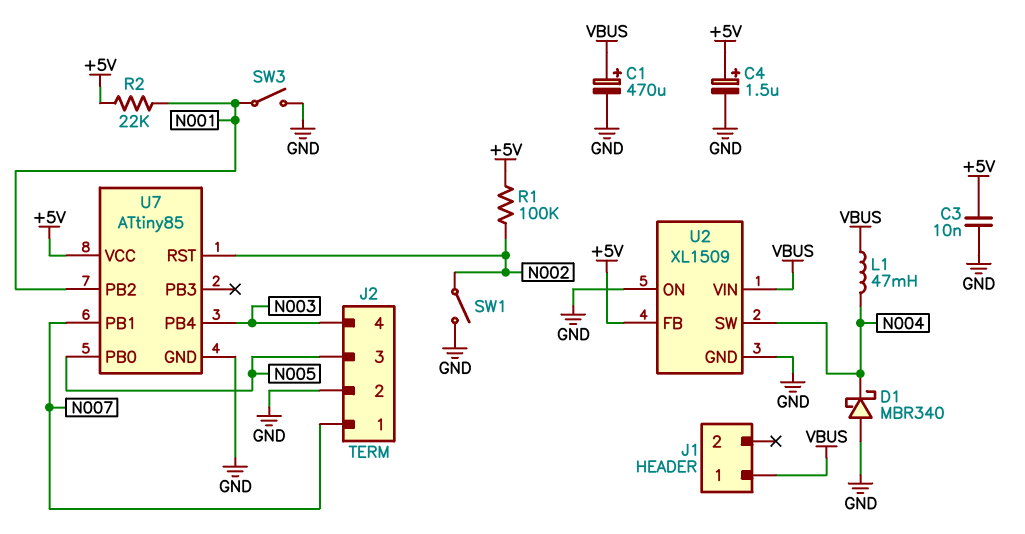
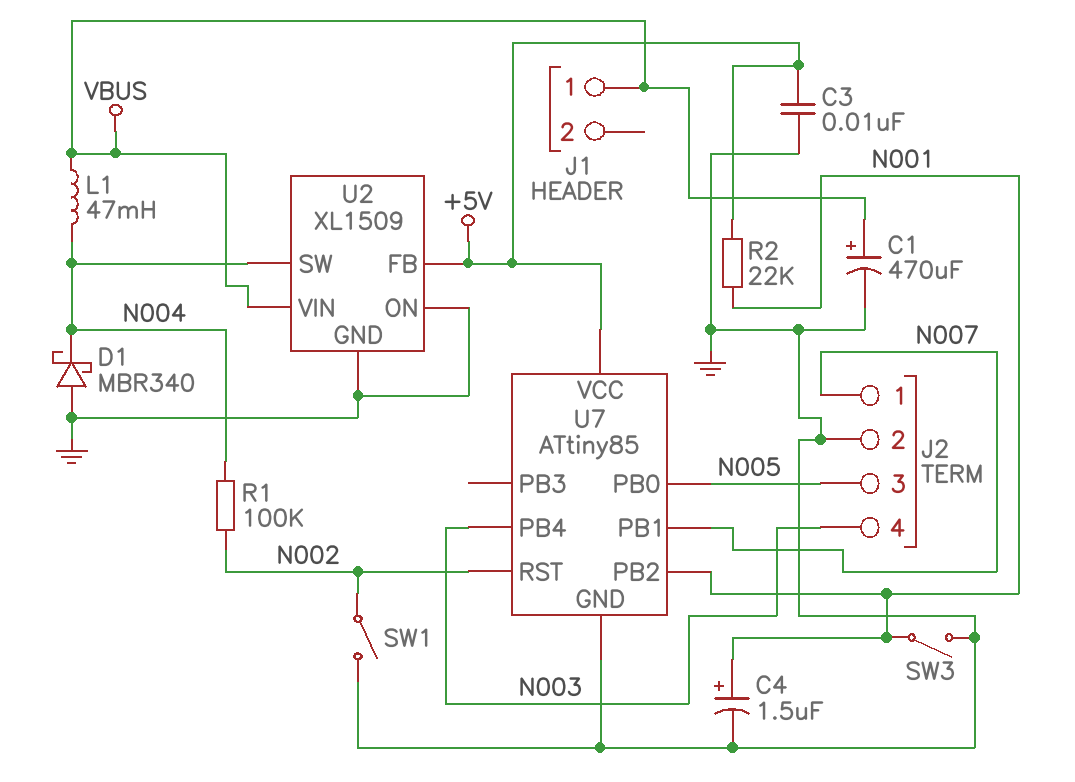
C4: 1.5uF (plus +5V, minus GND) -> 1.5uF (plus N001, minus GND)
R1: 100k (+5V, N002) -> 100k (N002, N004)

